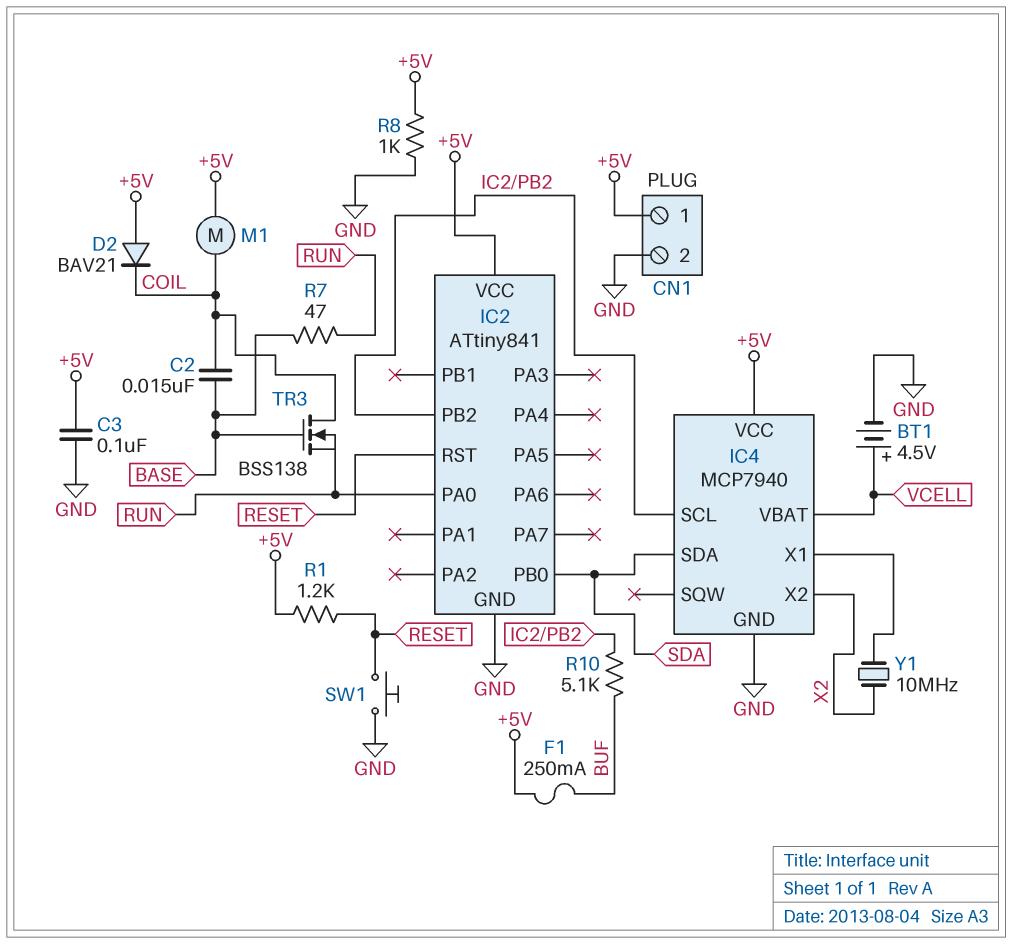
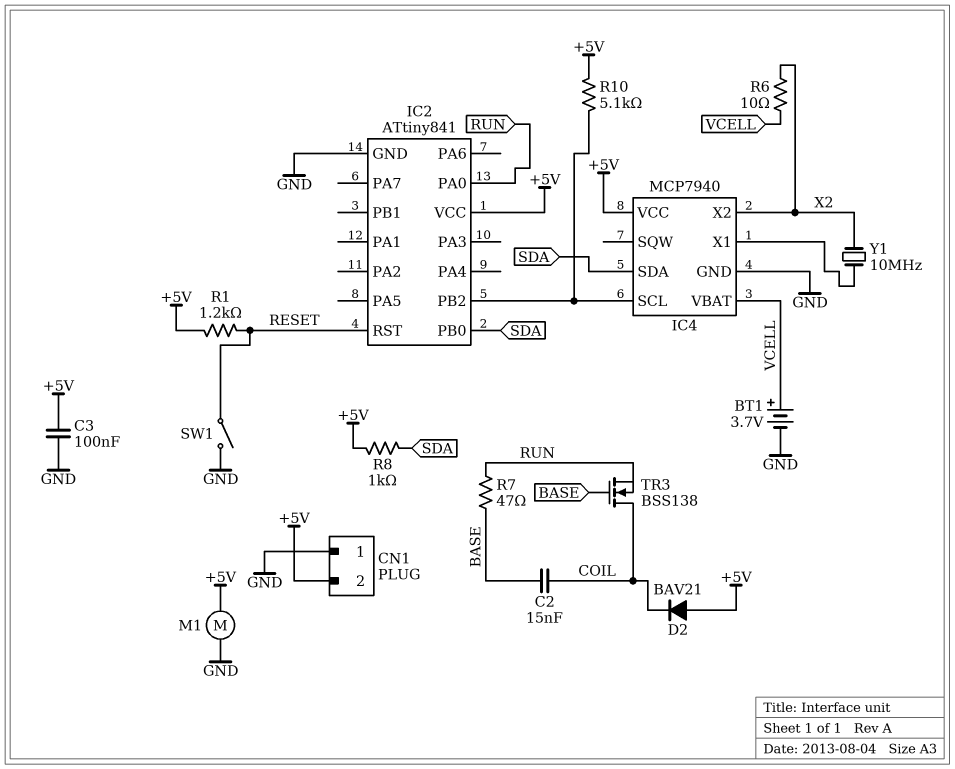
BT1: 4.5V (plus VCELL, minus GND) -> 3.7V (plus VCELL, minus GND)
CN1 pin 1: +5V -> GND
CN1 pin 2: GND -> +5V
F1: 250mA (+5V, BUF) -> none
M1: motor (+5V, COIL) -> motor (+5V, GND)
R6: none -> 10 (VCELL, X2)
R8: 1k (+5V, GND) -> 1k (+5V, SDA)
R10: 5.1k (BUF, IC2/PB2) -> 5.1k (+5V, IC2/PB2)
SW1: button (GND, RESET) -> switch (GND, RESET)

